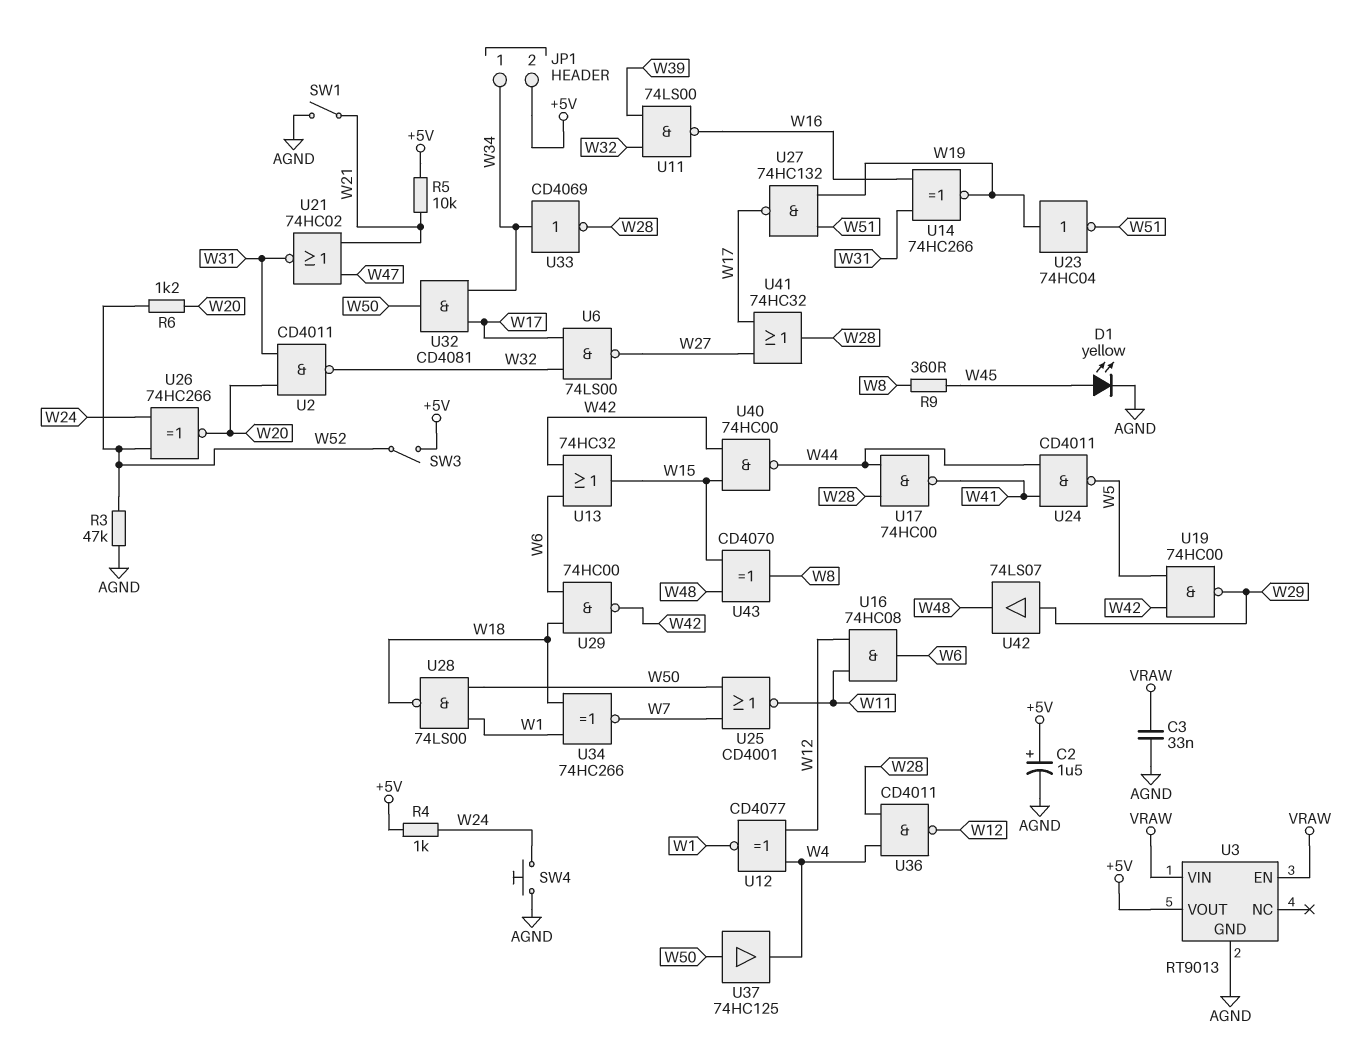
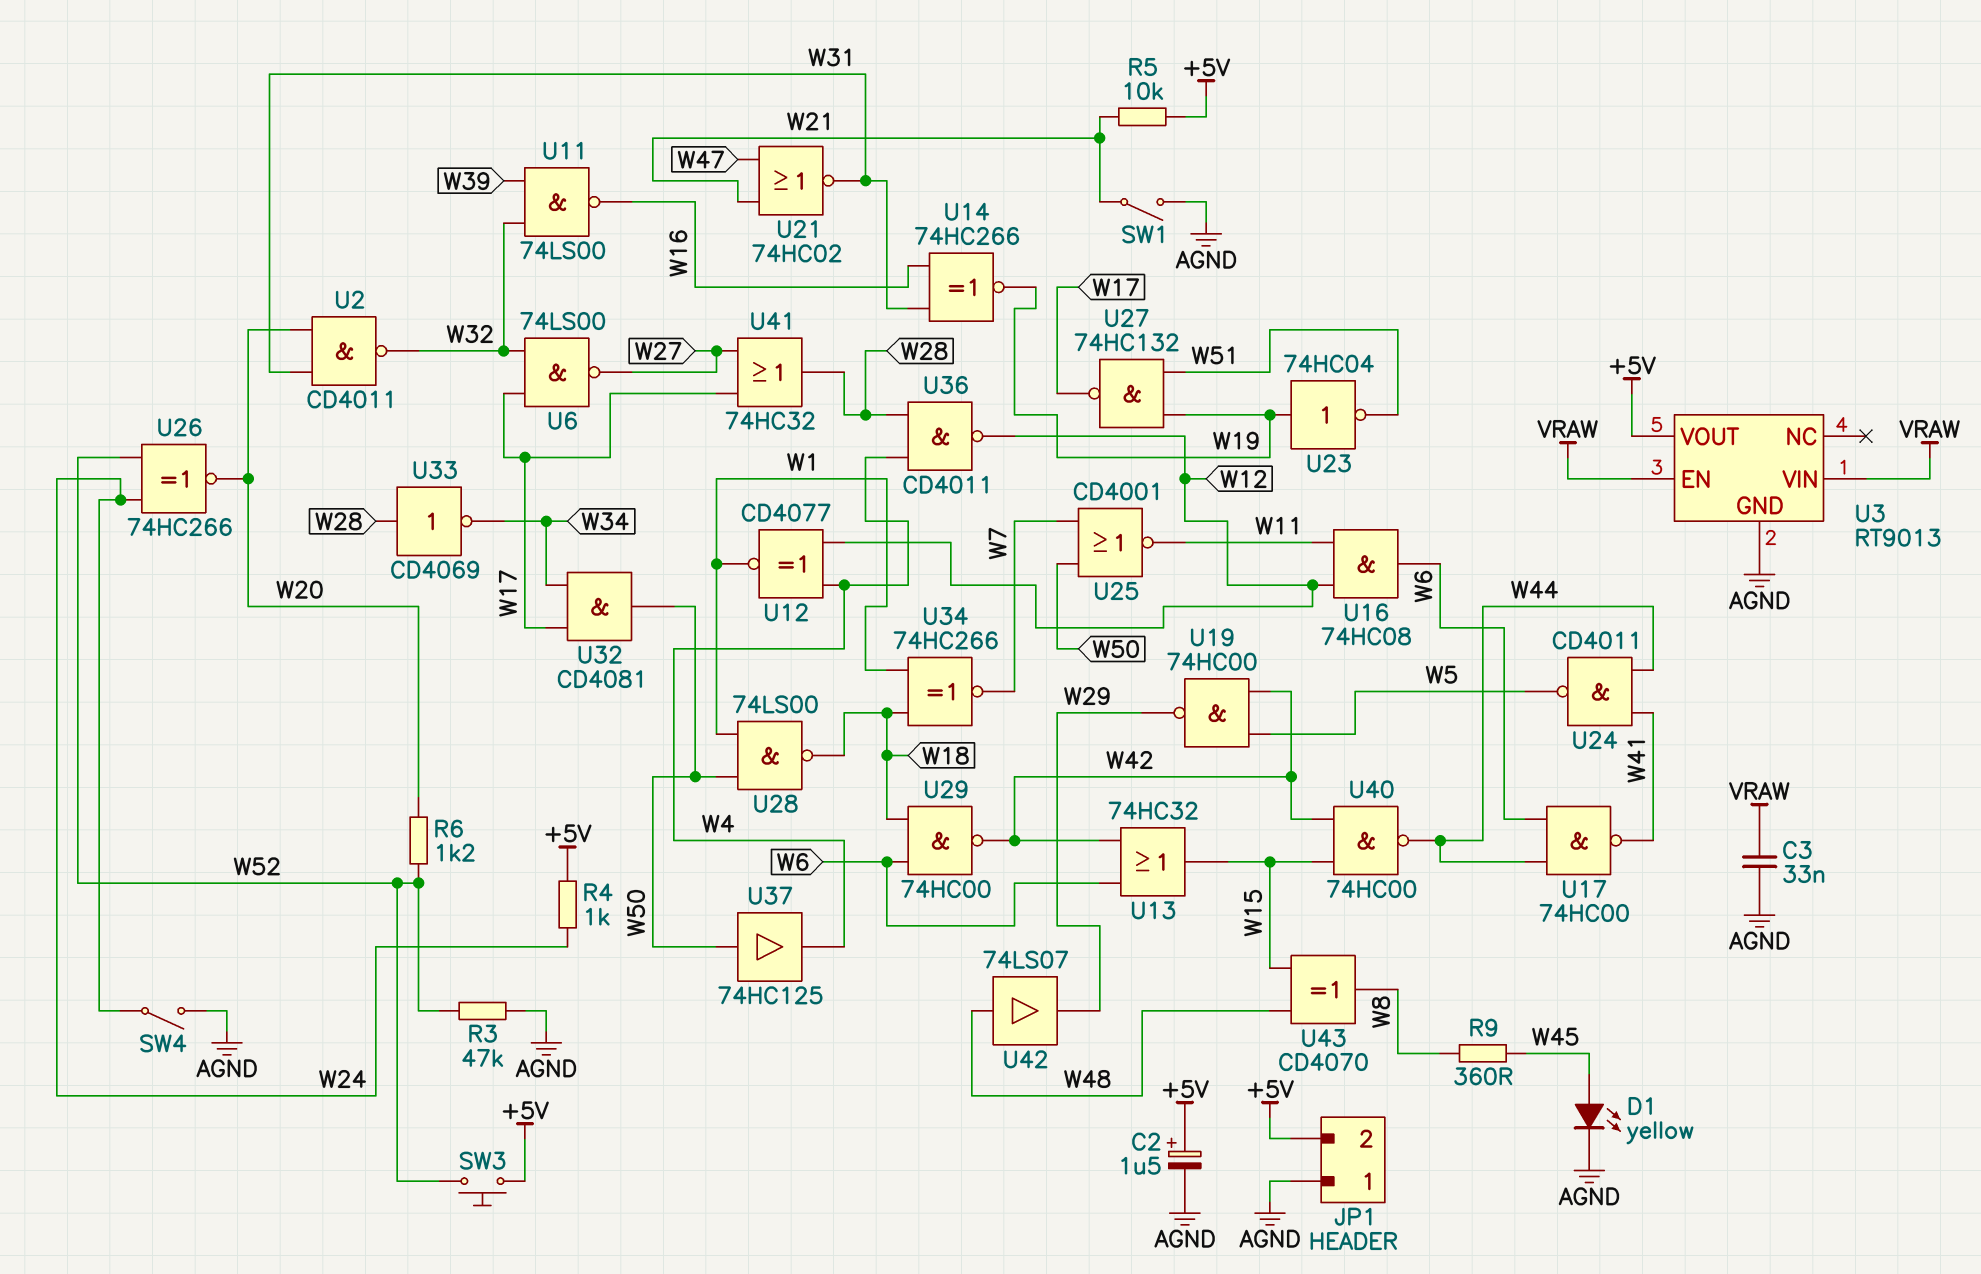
JP1 pin 1: W34 -> AGND
SW3: switch (+5V, W52) -> button (+5V, W52)
SW4: button (AGND, W24) -> switch (AGND, W24)
U17: NAND 74HC00 (in W28, in W44, out W41) -> NAND 74HC00 (in W6, in W44, out W41)
U33: NOT CD4069 (in W34, out W28) -> NOT CD4069 (in W28, out W34)
U42: buffer 74LS07 (in W29, out W48) -> buffer 74LS07 (in W48, out W29)

